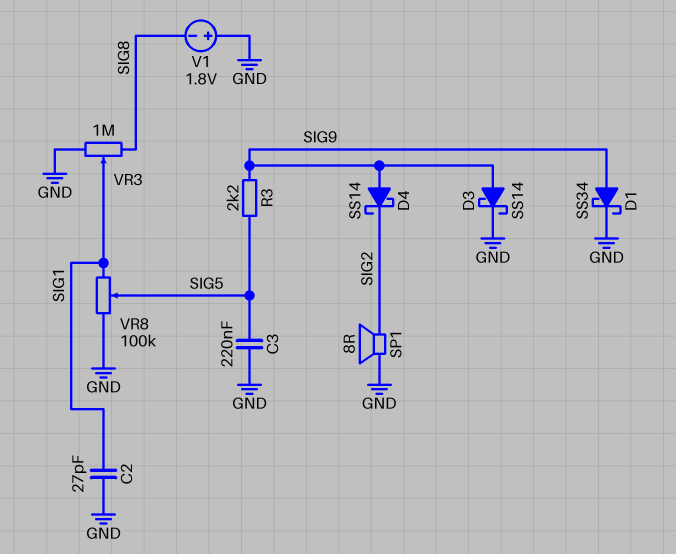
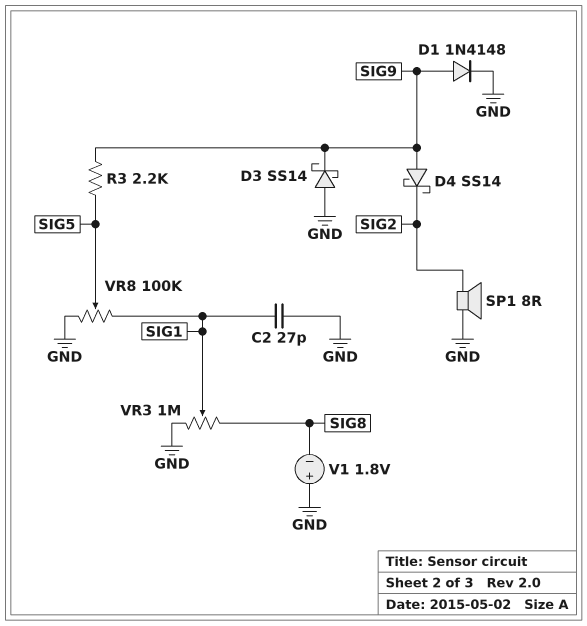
C3: 220nF (GND, SIG5) -> none
D1: schottky SS34 (A SIG9, K GND) -> diode 1N4148 (A SIG9, K GND)
D3: schottky SS14 (A SIG9, K GND) -> schottky SS14 (A GND, K SIG9)

